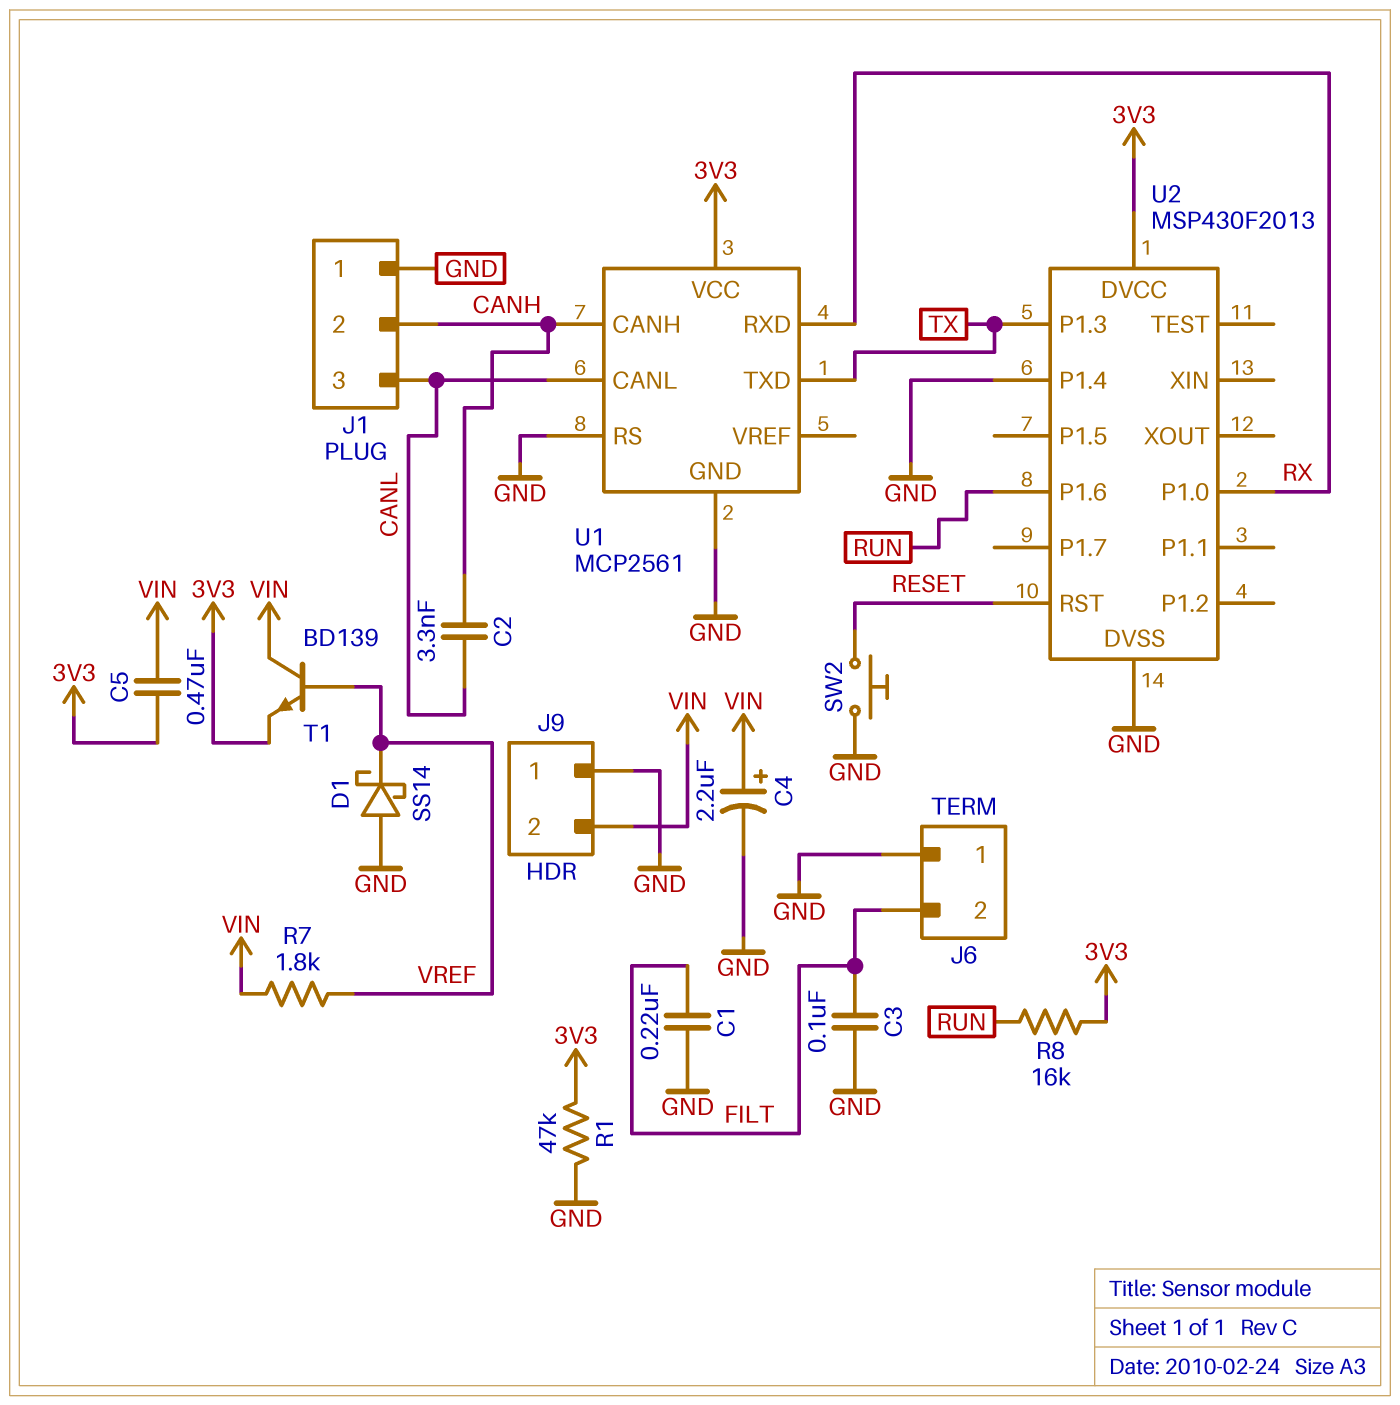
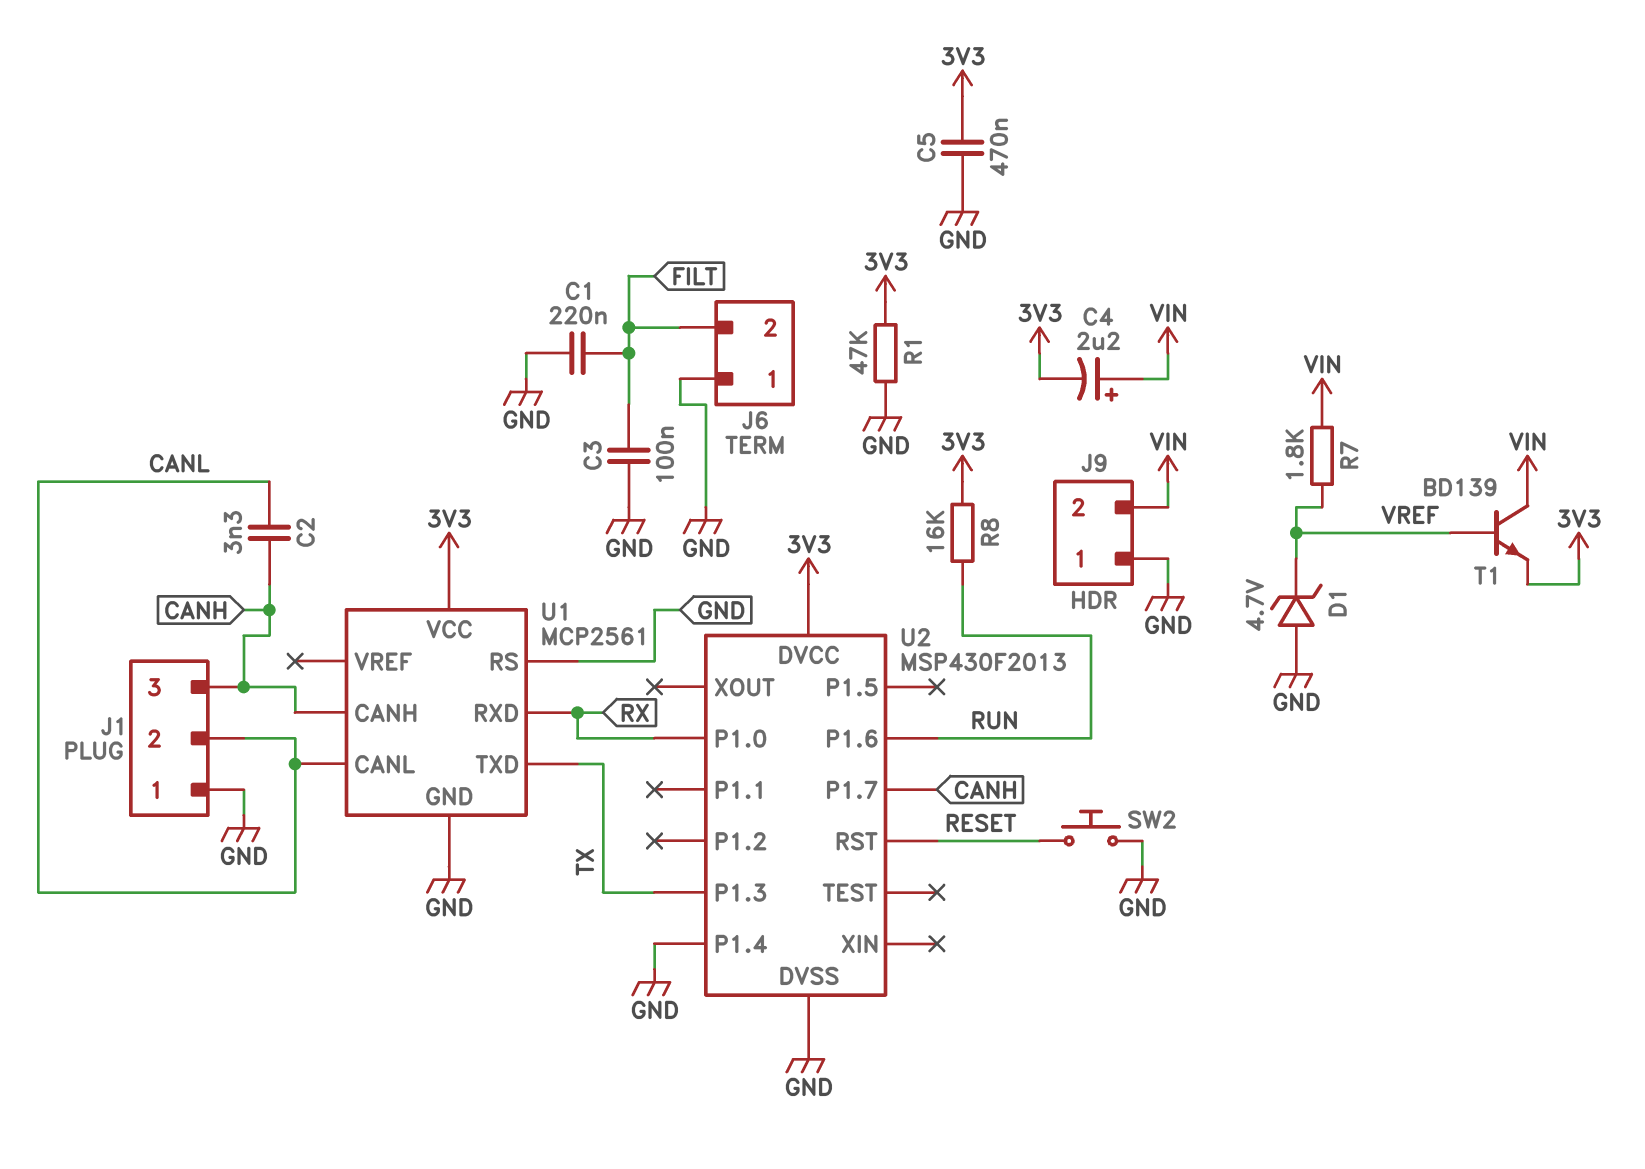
C4: 2.2uF (plus VIN, minus GND) -> 2.2uF (plus VIN, minus 3V3)
C5: 470nF (3V3, VIN) -> 470nF (3V3, GND)
D1: schottky SS14 (A GND, K VREF) -> zener 4.7V (A GND, K VREF)
J1 pin 2: CANH -> CANL
J1 pin 3: CANL -> CANH
U2 pin P1.7: none -> CANH

